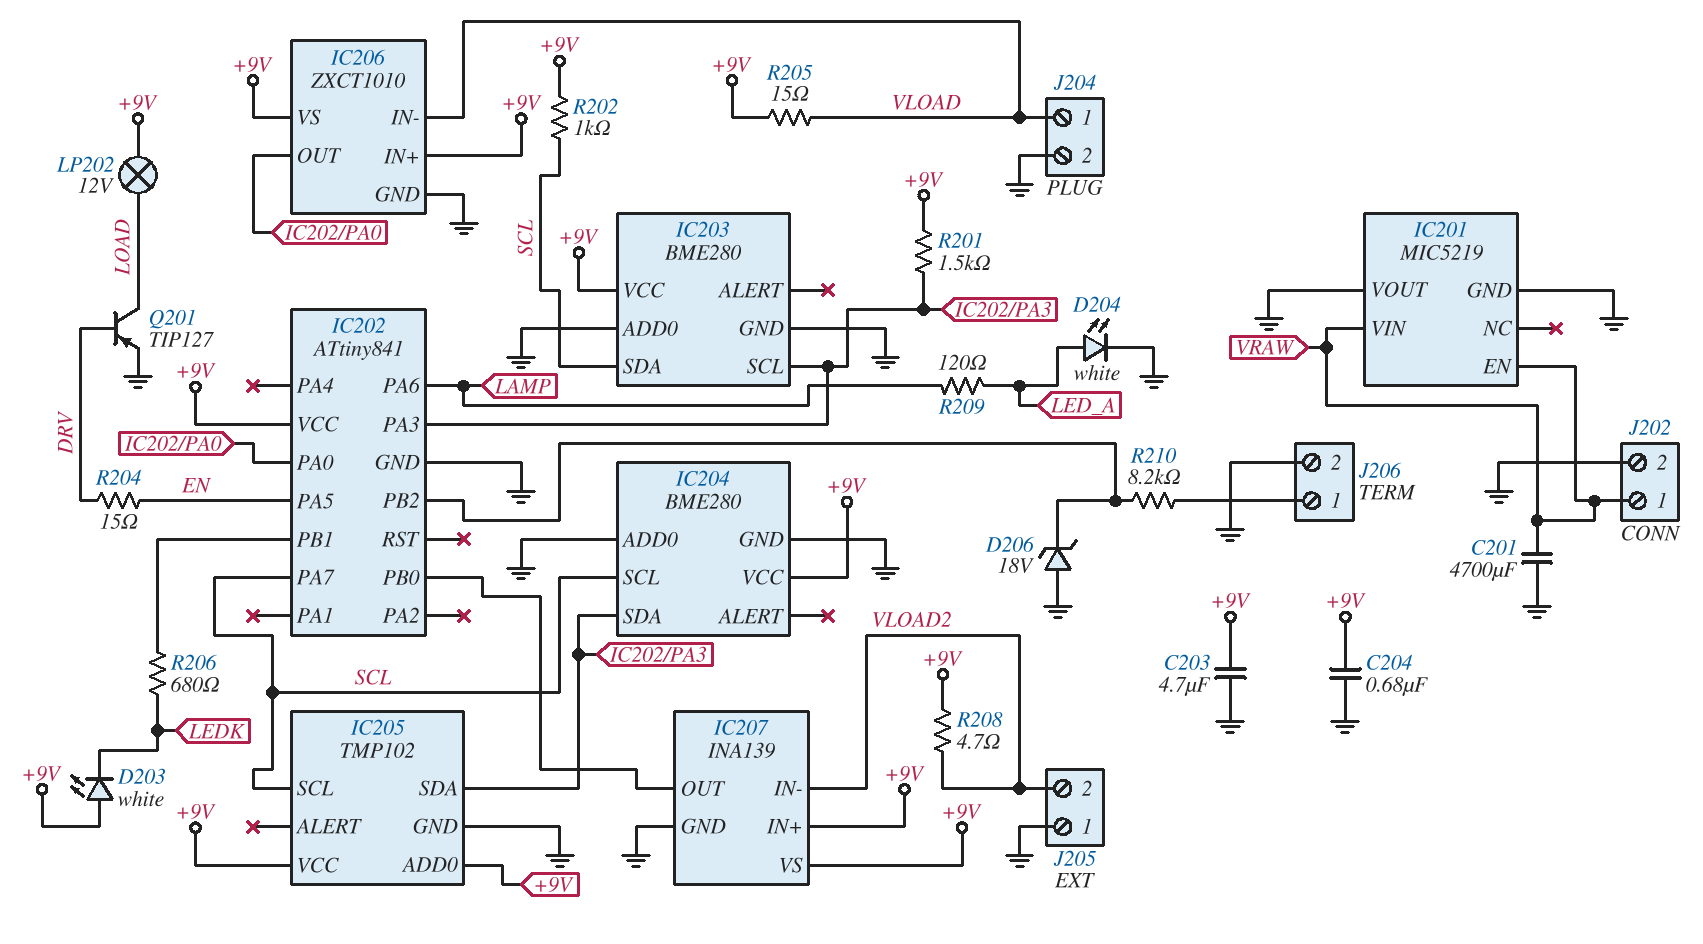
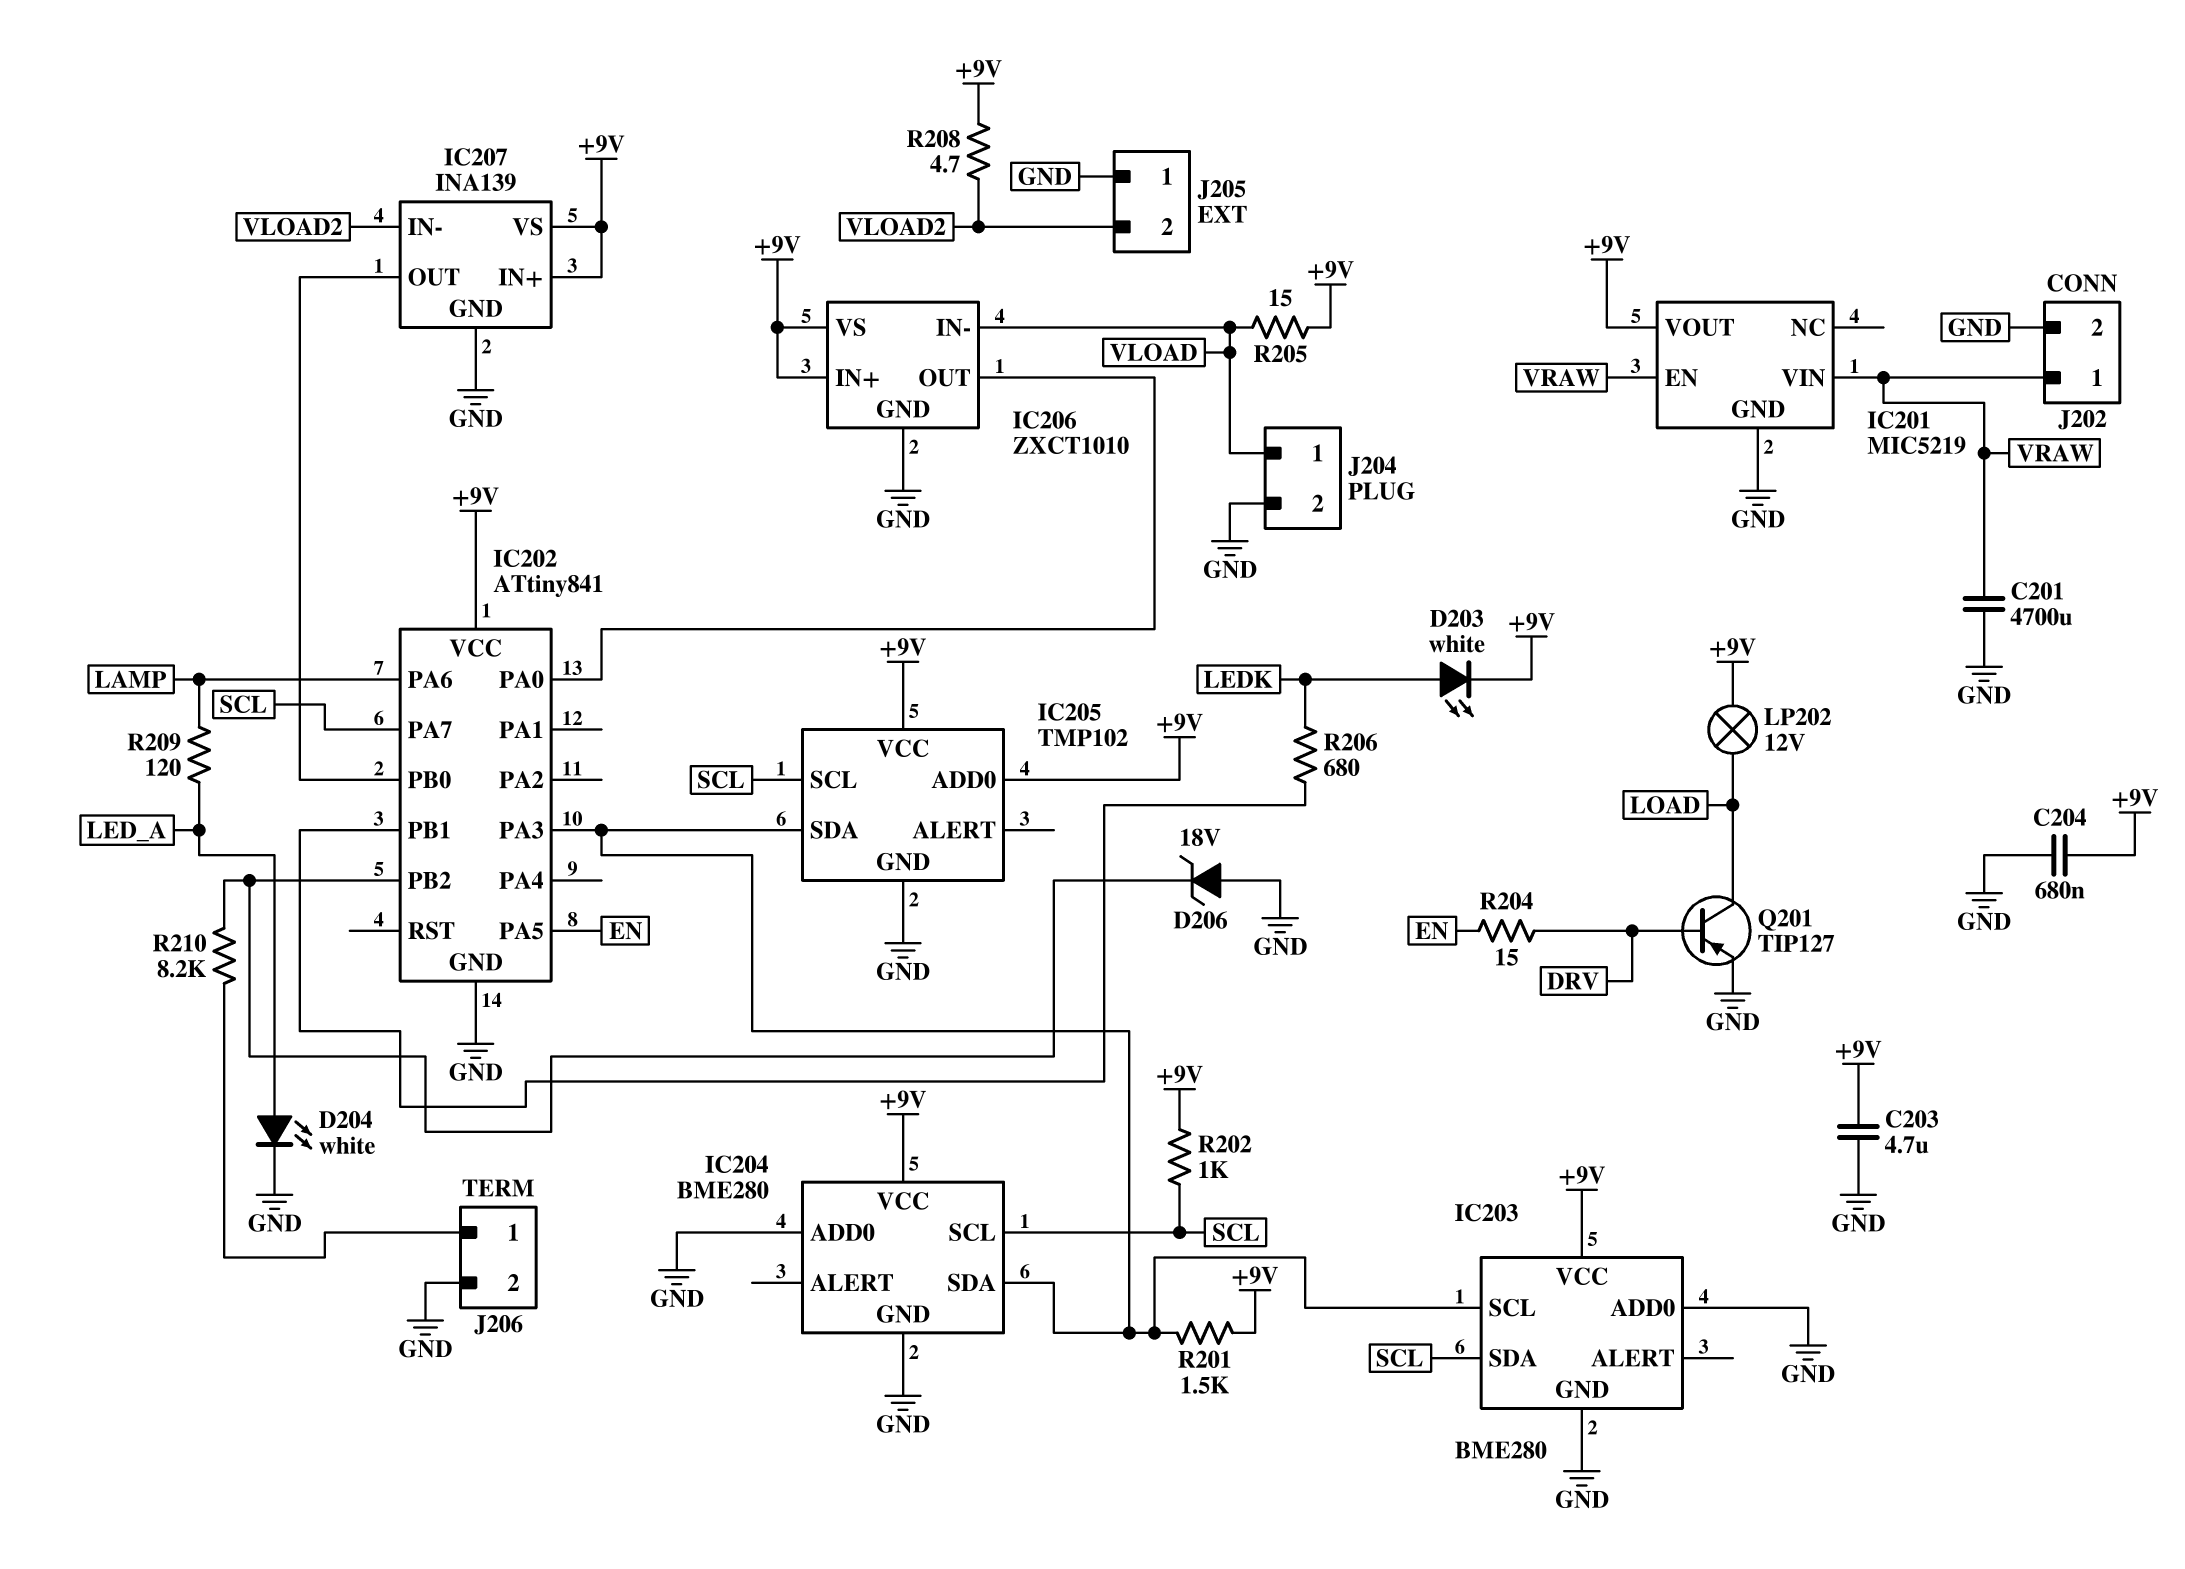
D203: LED white (A +9V, K LEDK) -> LED white (A LEDK, K +9V)
IC201 pin VOUT: GND -> +9V

